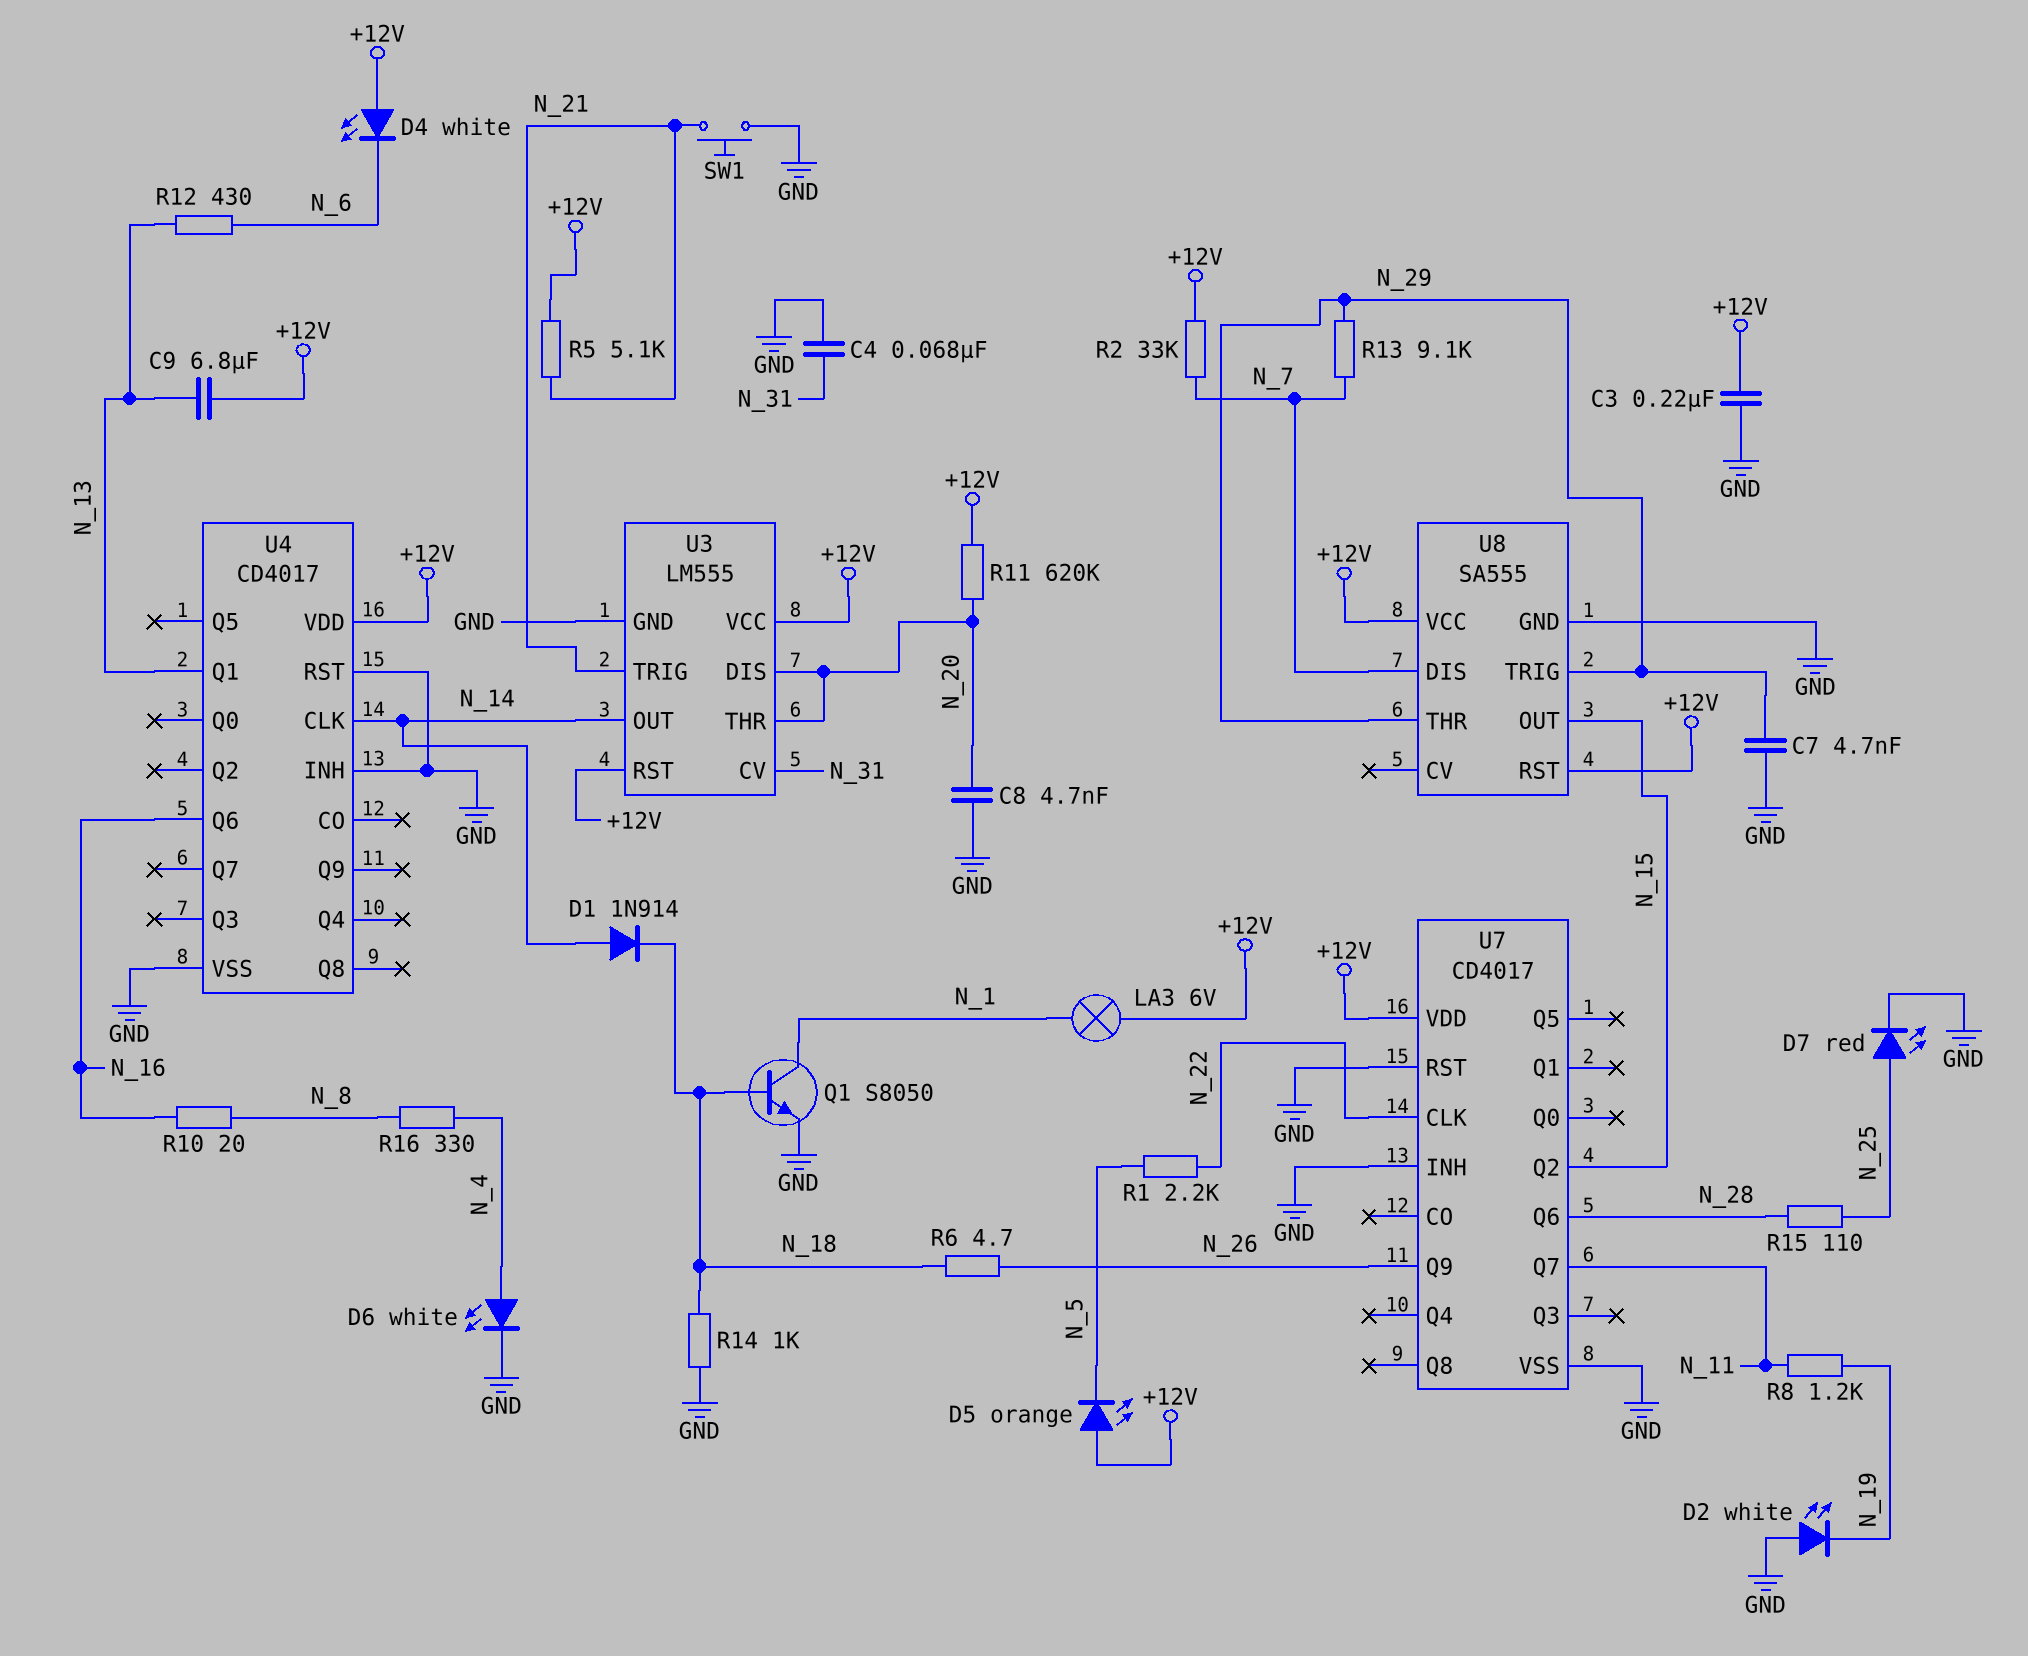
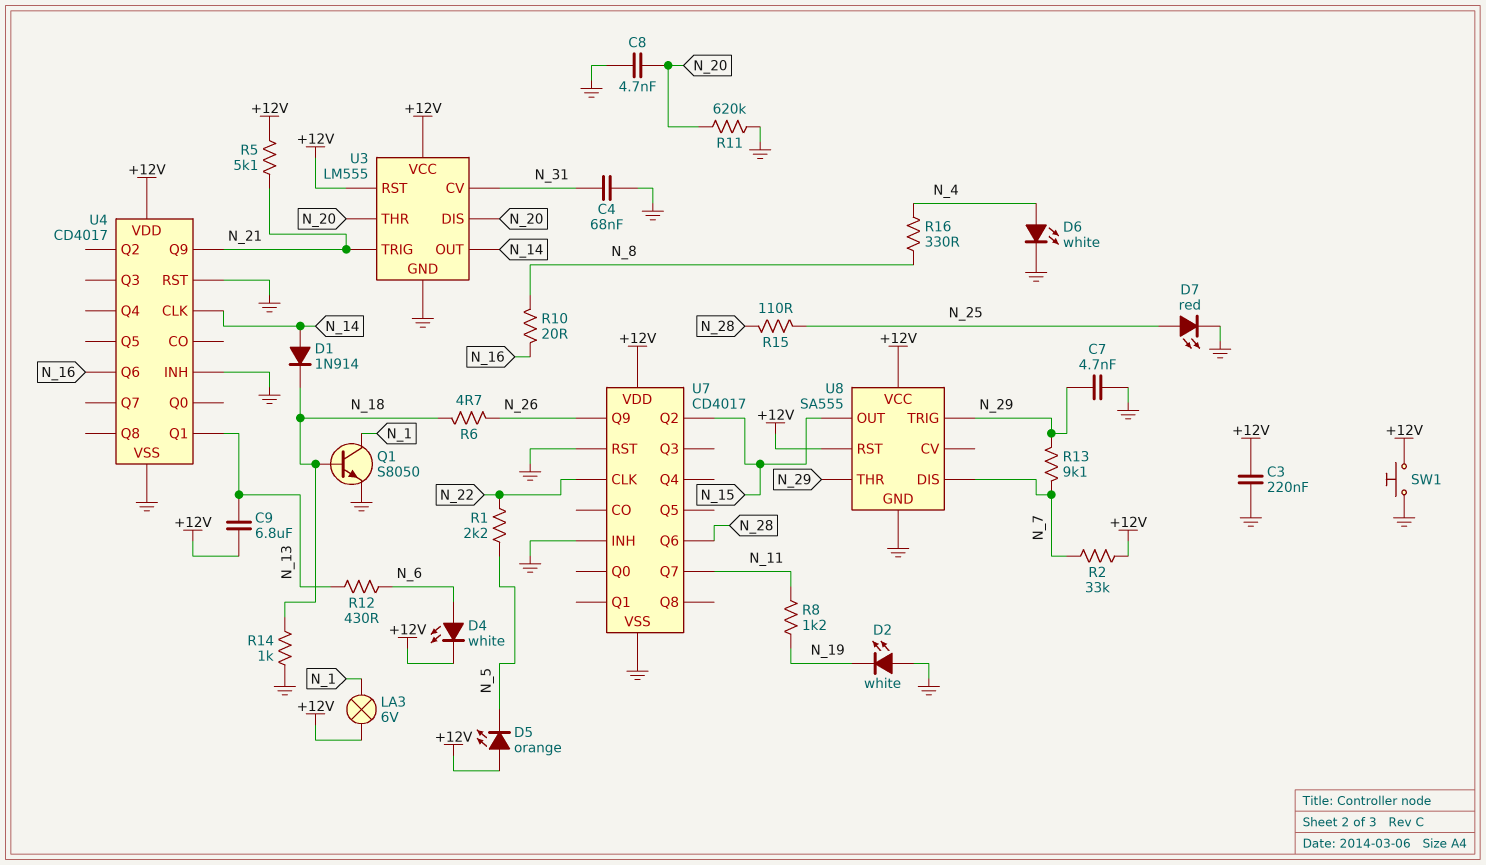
D4: LED white (A +12V, K N_6) -> LED white (A N_6, K +12V)
R11: 620k (+12V, N_20) -> 620k (GND, N_20)
SW1: button (GND, N_21) -> button (+12V, GND)
U4 pin Q9: none -> N_21

